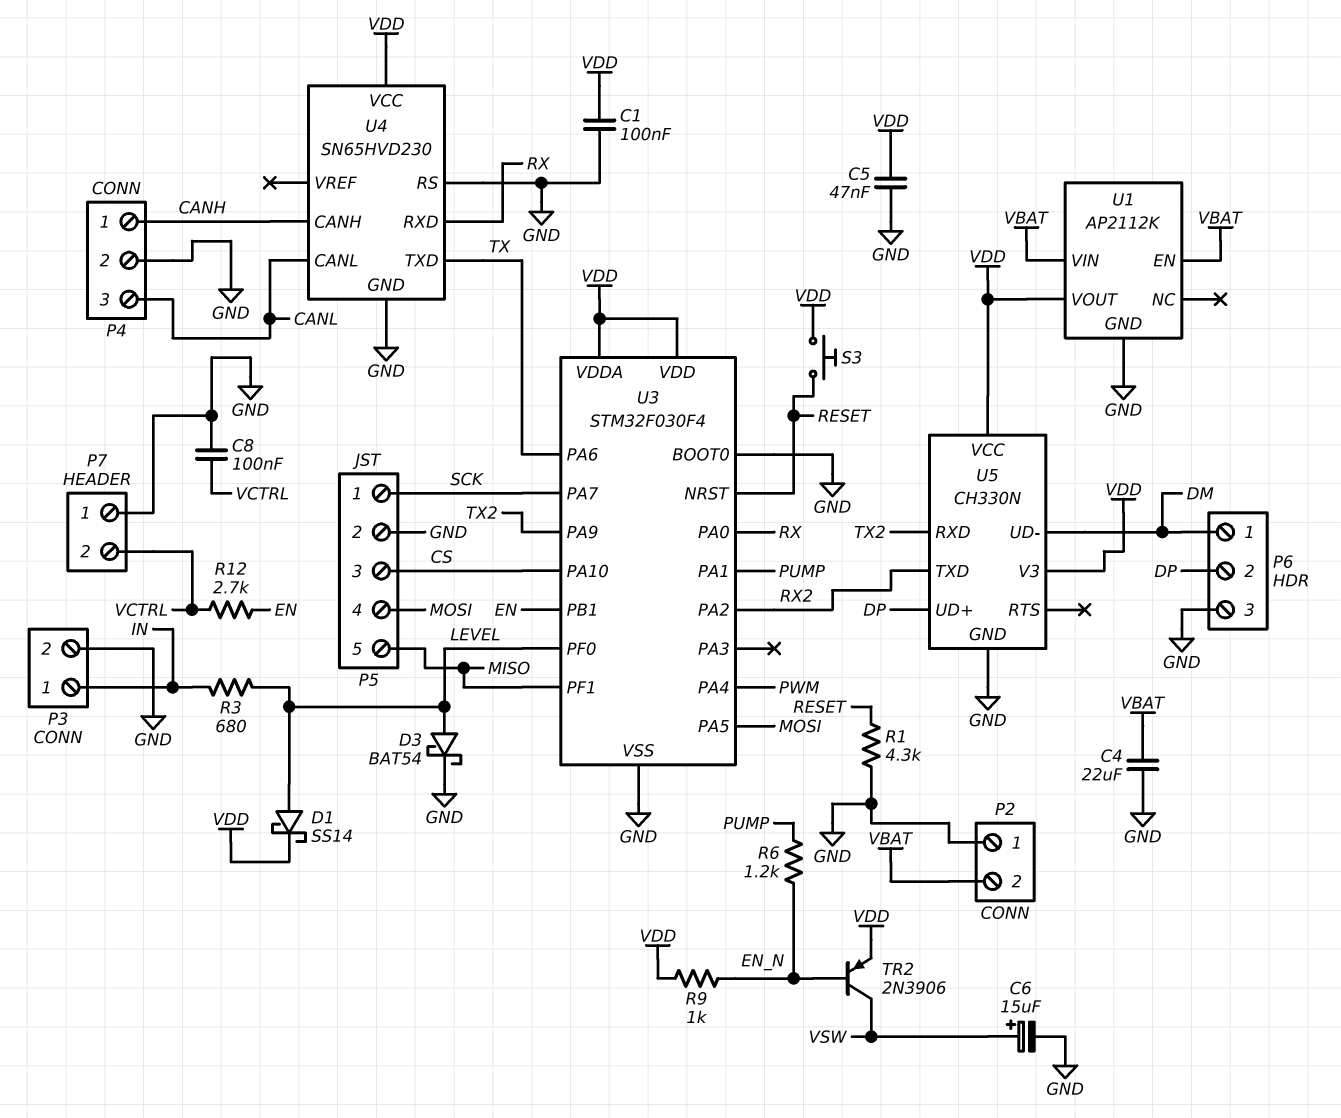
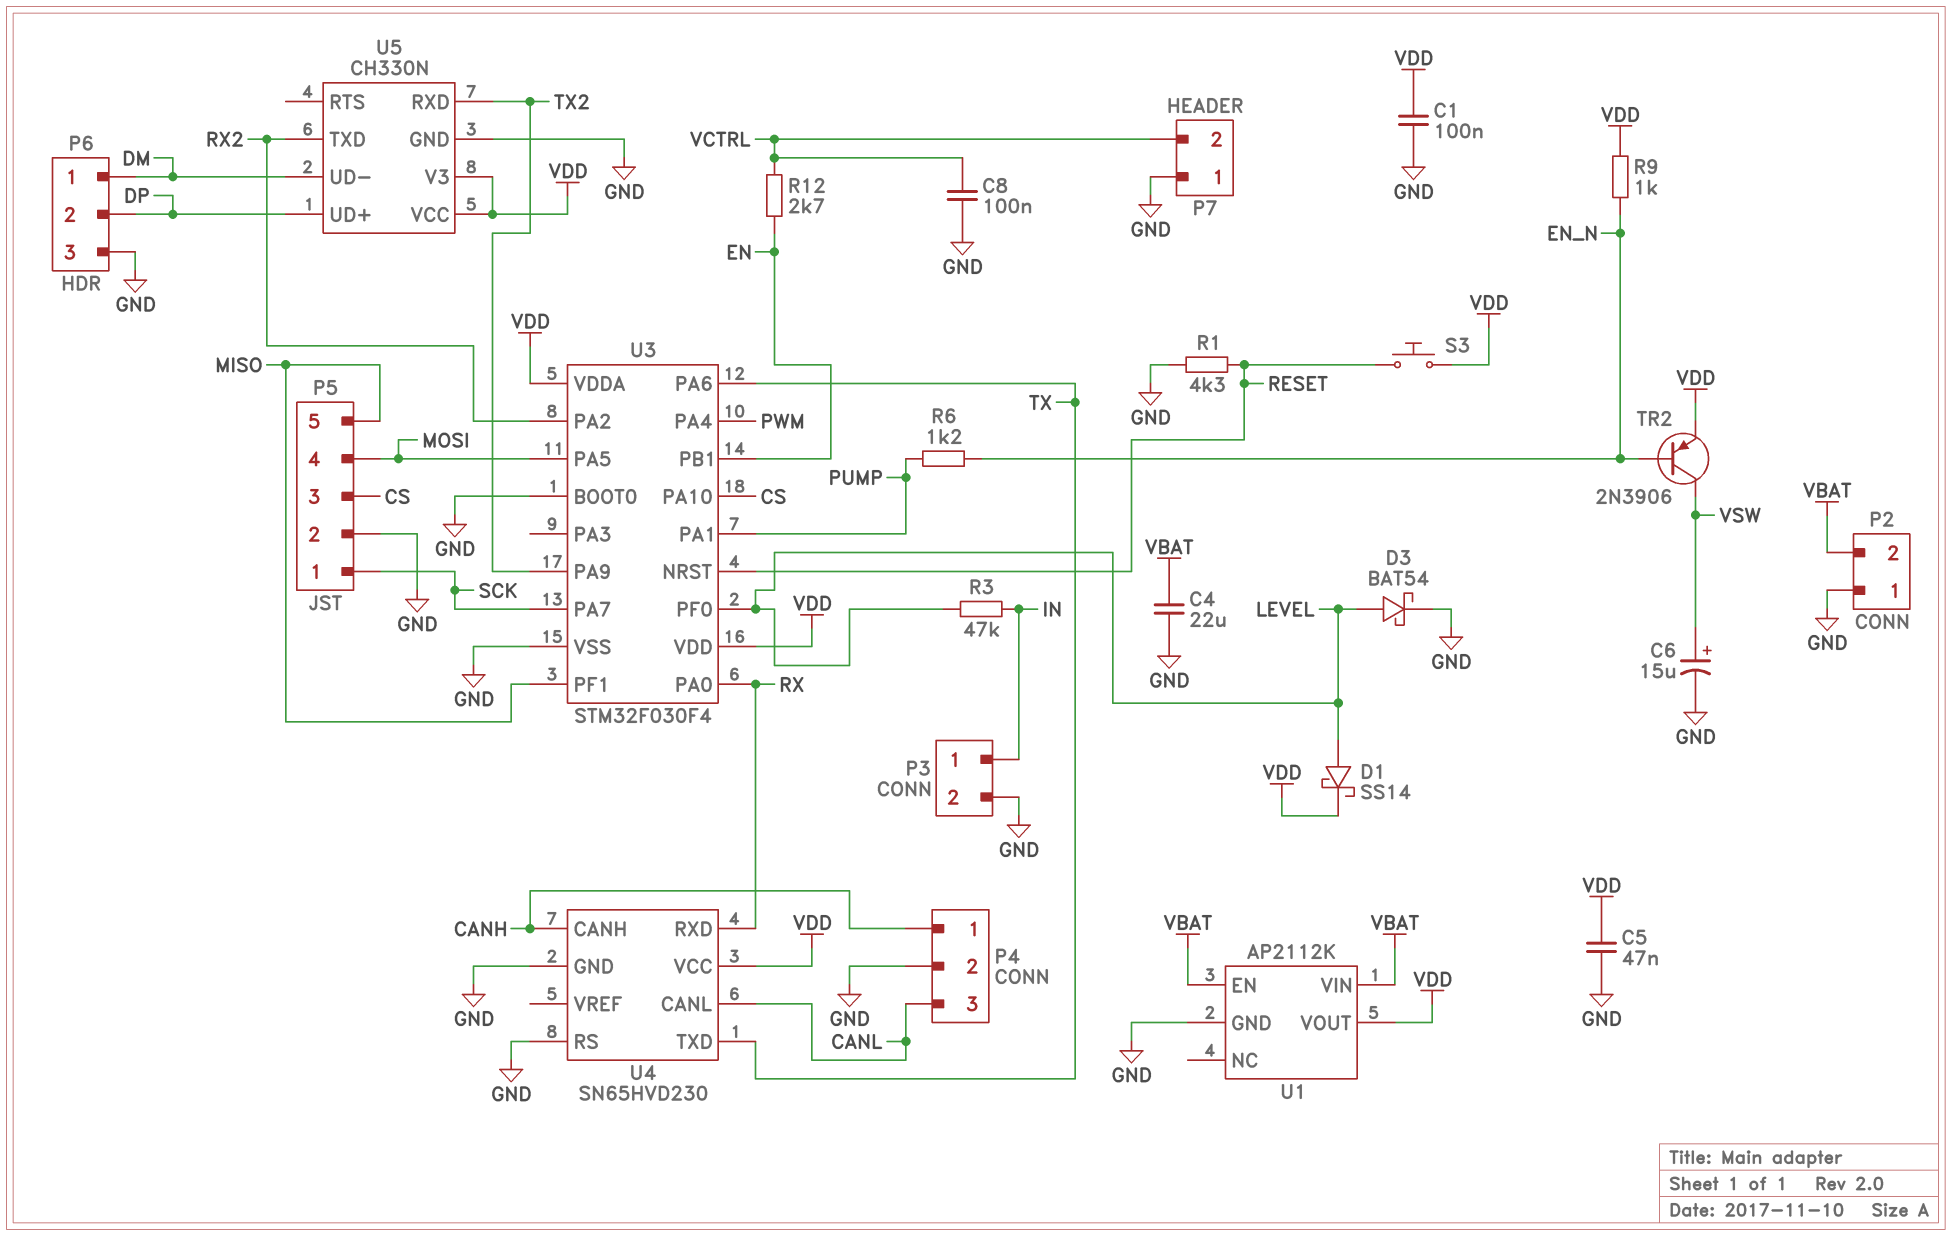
R3: 680 (IN, LEVEL) -> 47k (IN, LEVEL)

